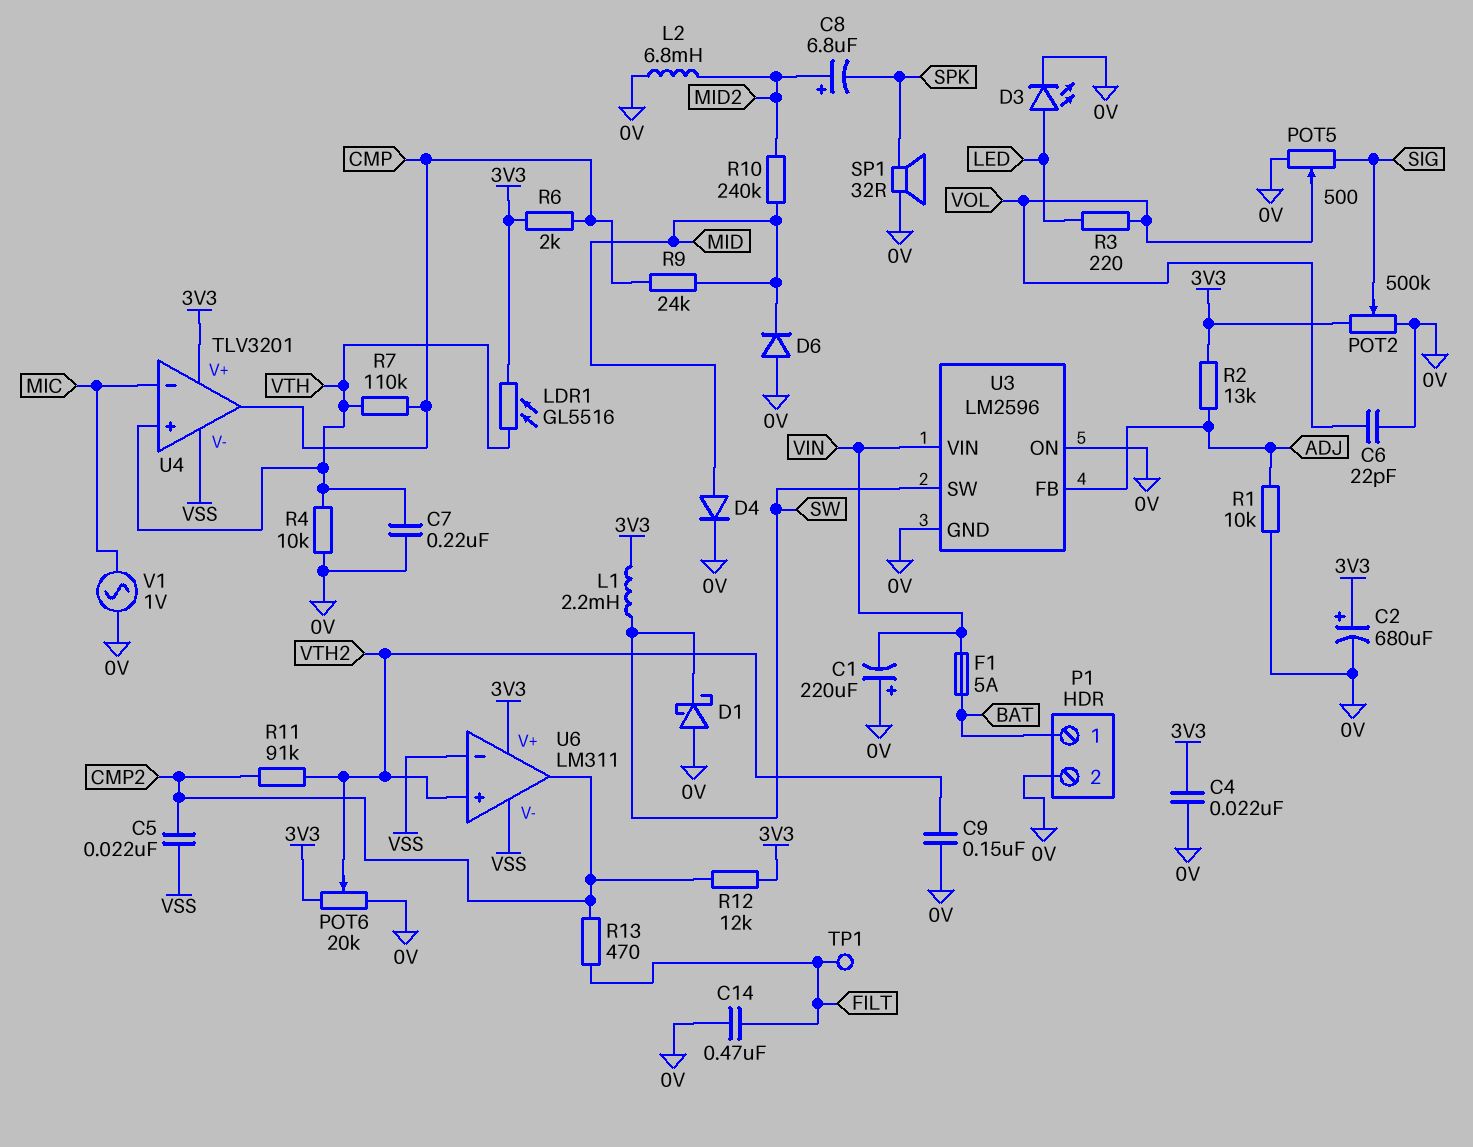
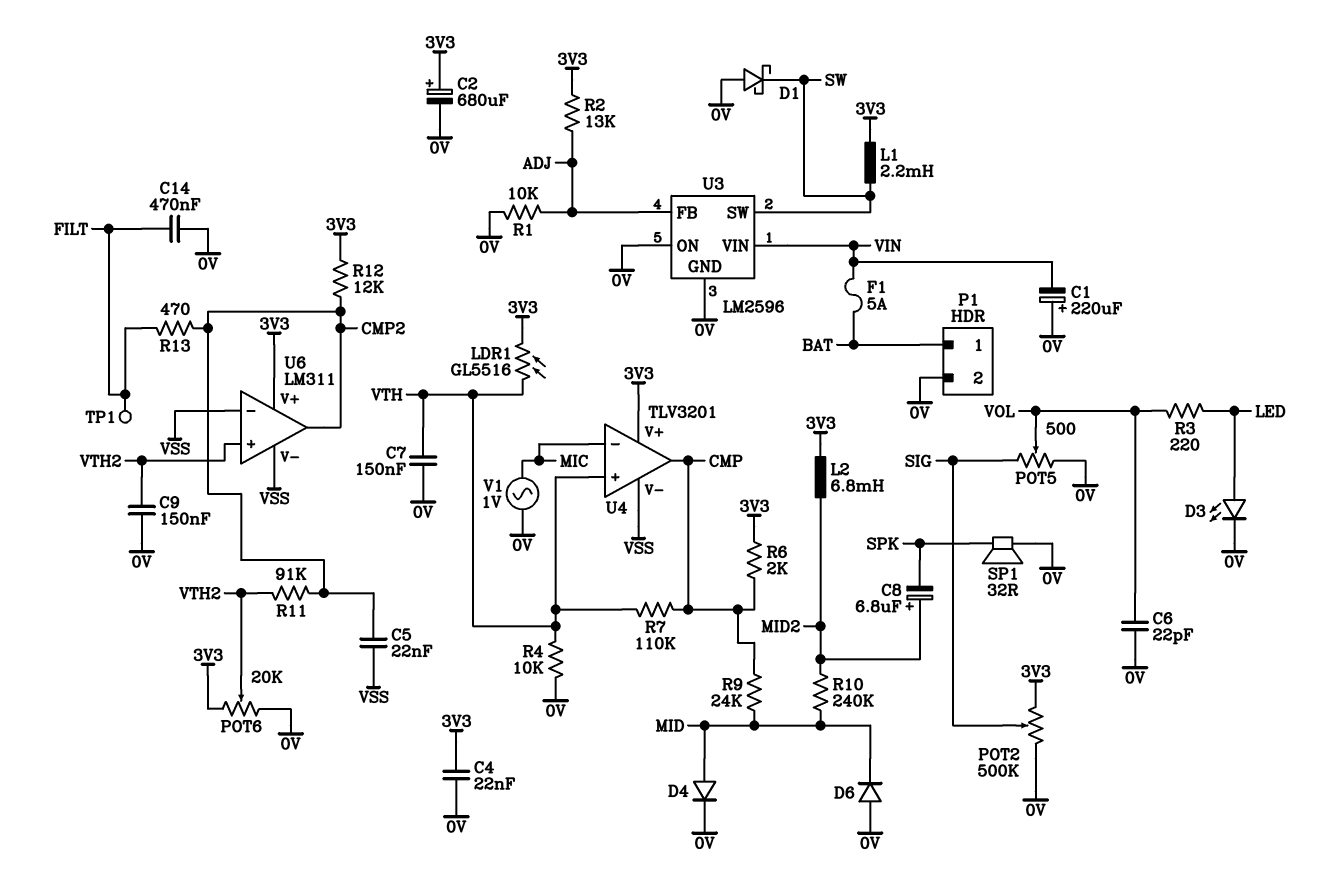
C7: 220nF (0V, VTH) -> 150nF (0V, VTH)
L2: 6.8mH (0V, MID2) -> 6.8mH (3V3, MID2)

